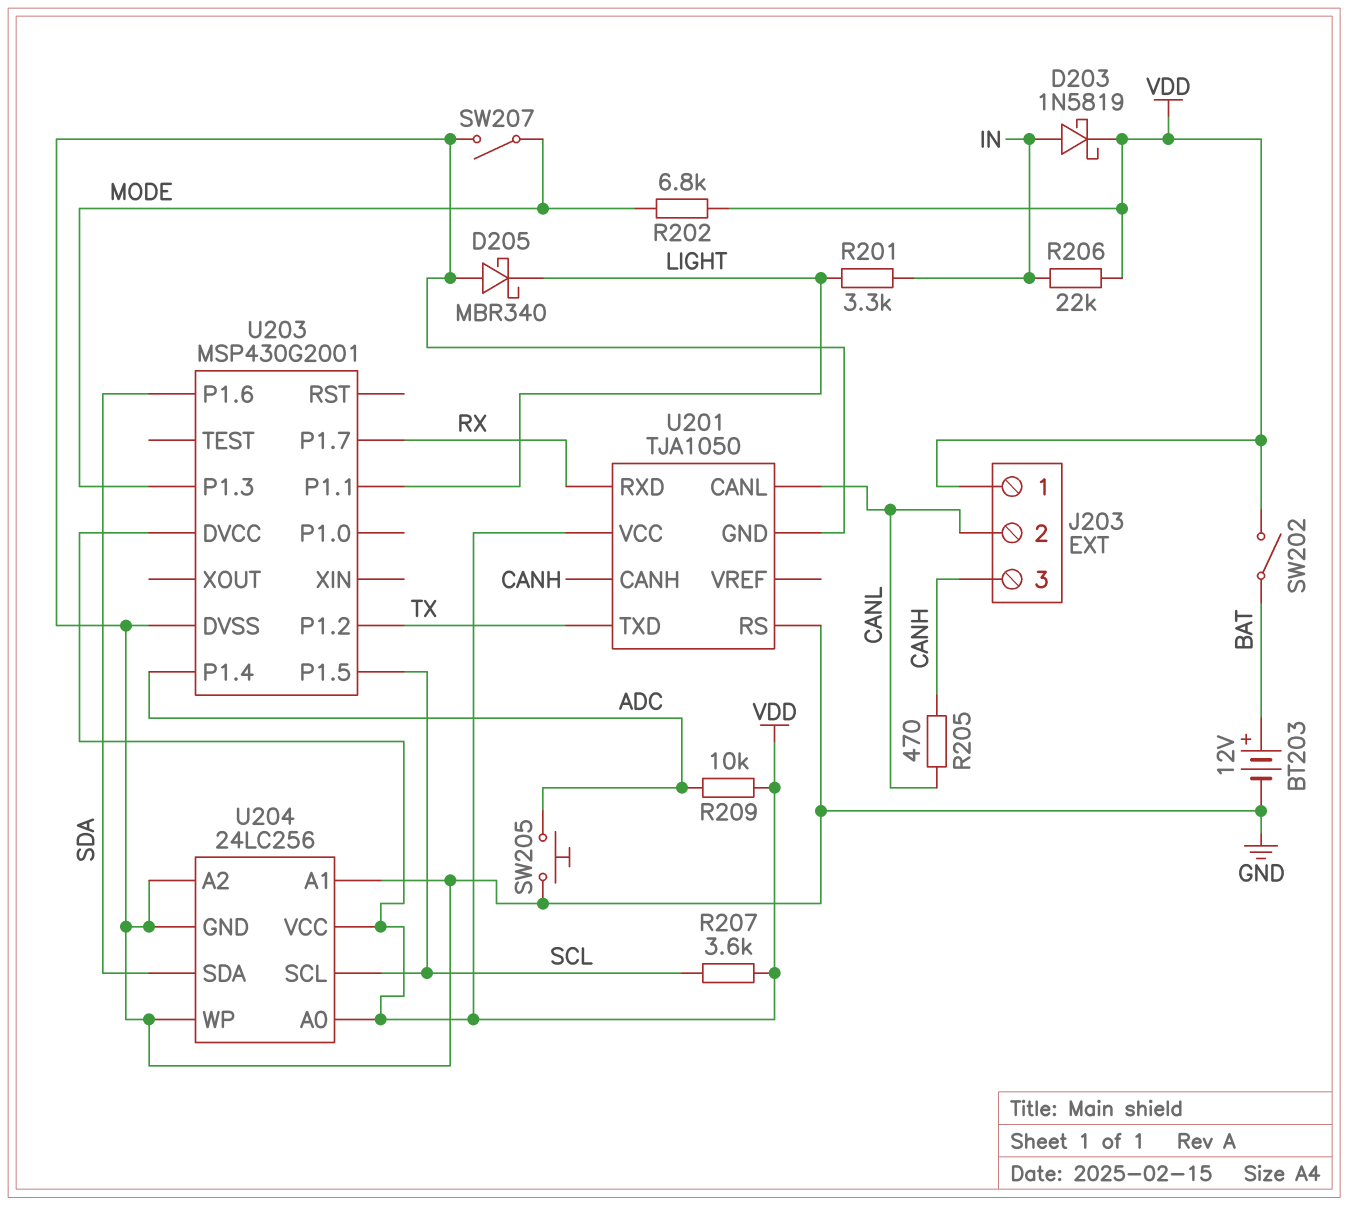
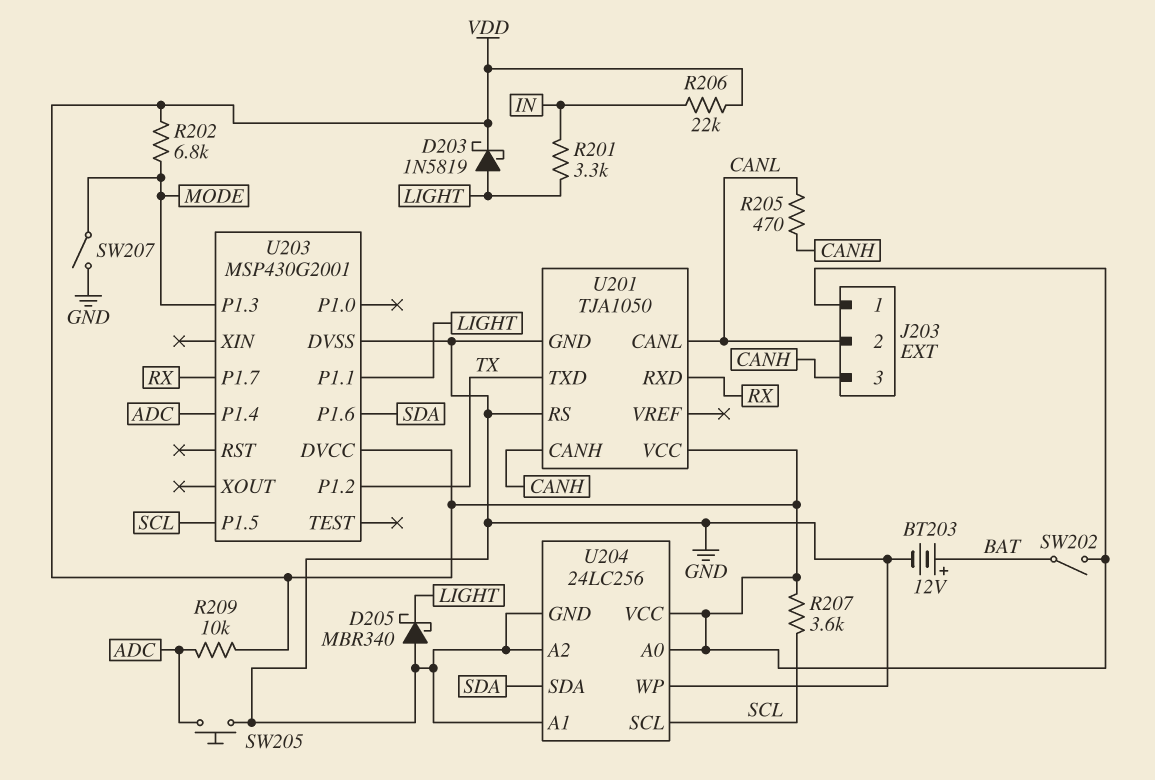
D203: schottky 1N5819 (A IN, K VDD) -> schottky 1N5819 (A LIGHT, K VDD)

